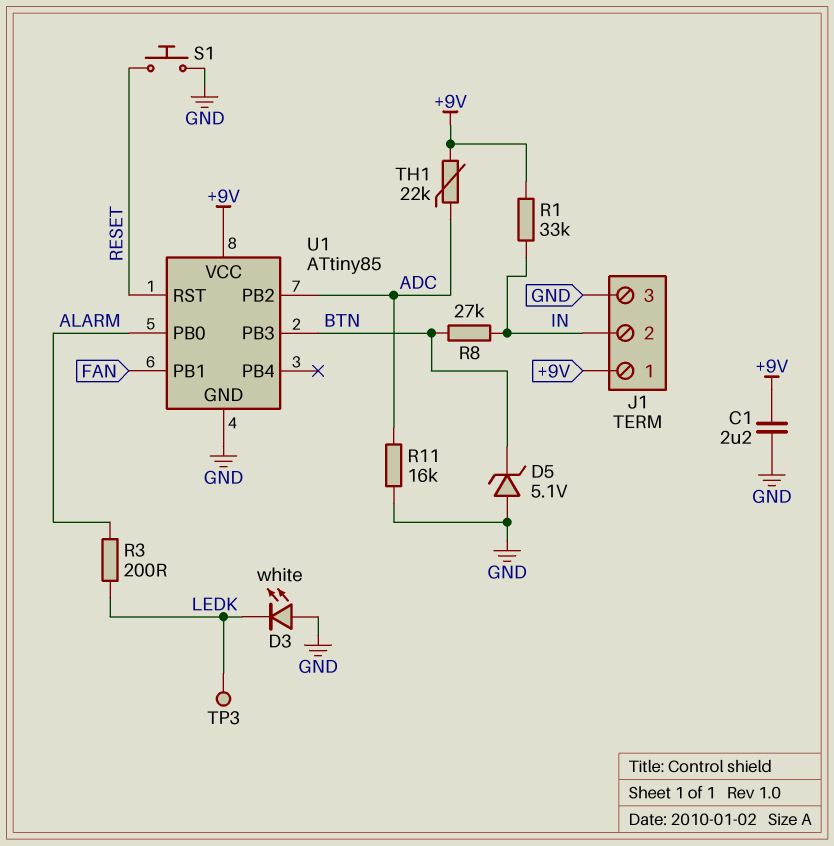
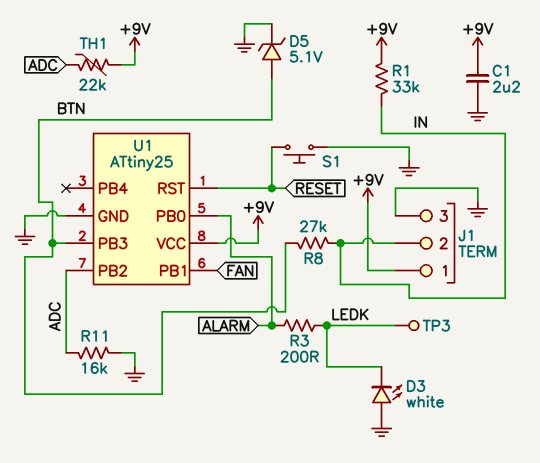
D5: zener 5.1V (A GND, K BTN) -> zener 5.1V (A BTN, K GND)
U1: ATtiny85 -> ATtiny25

